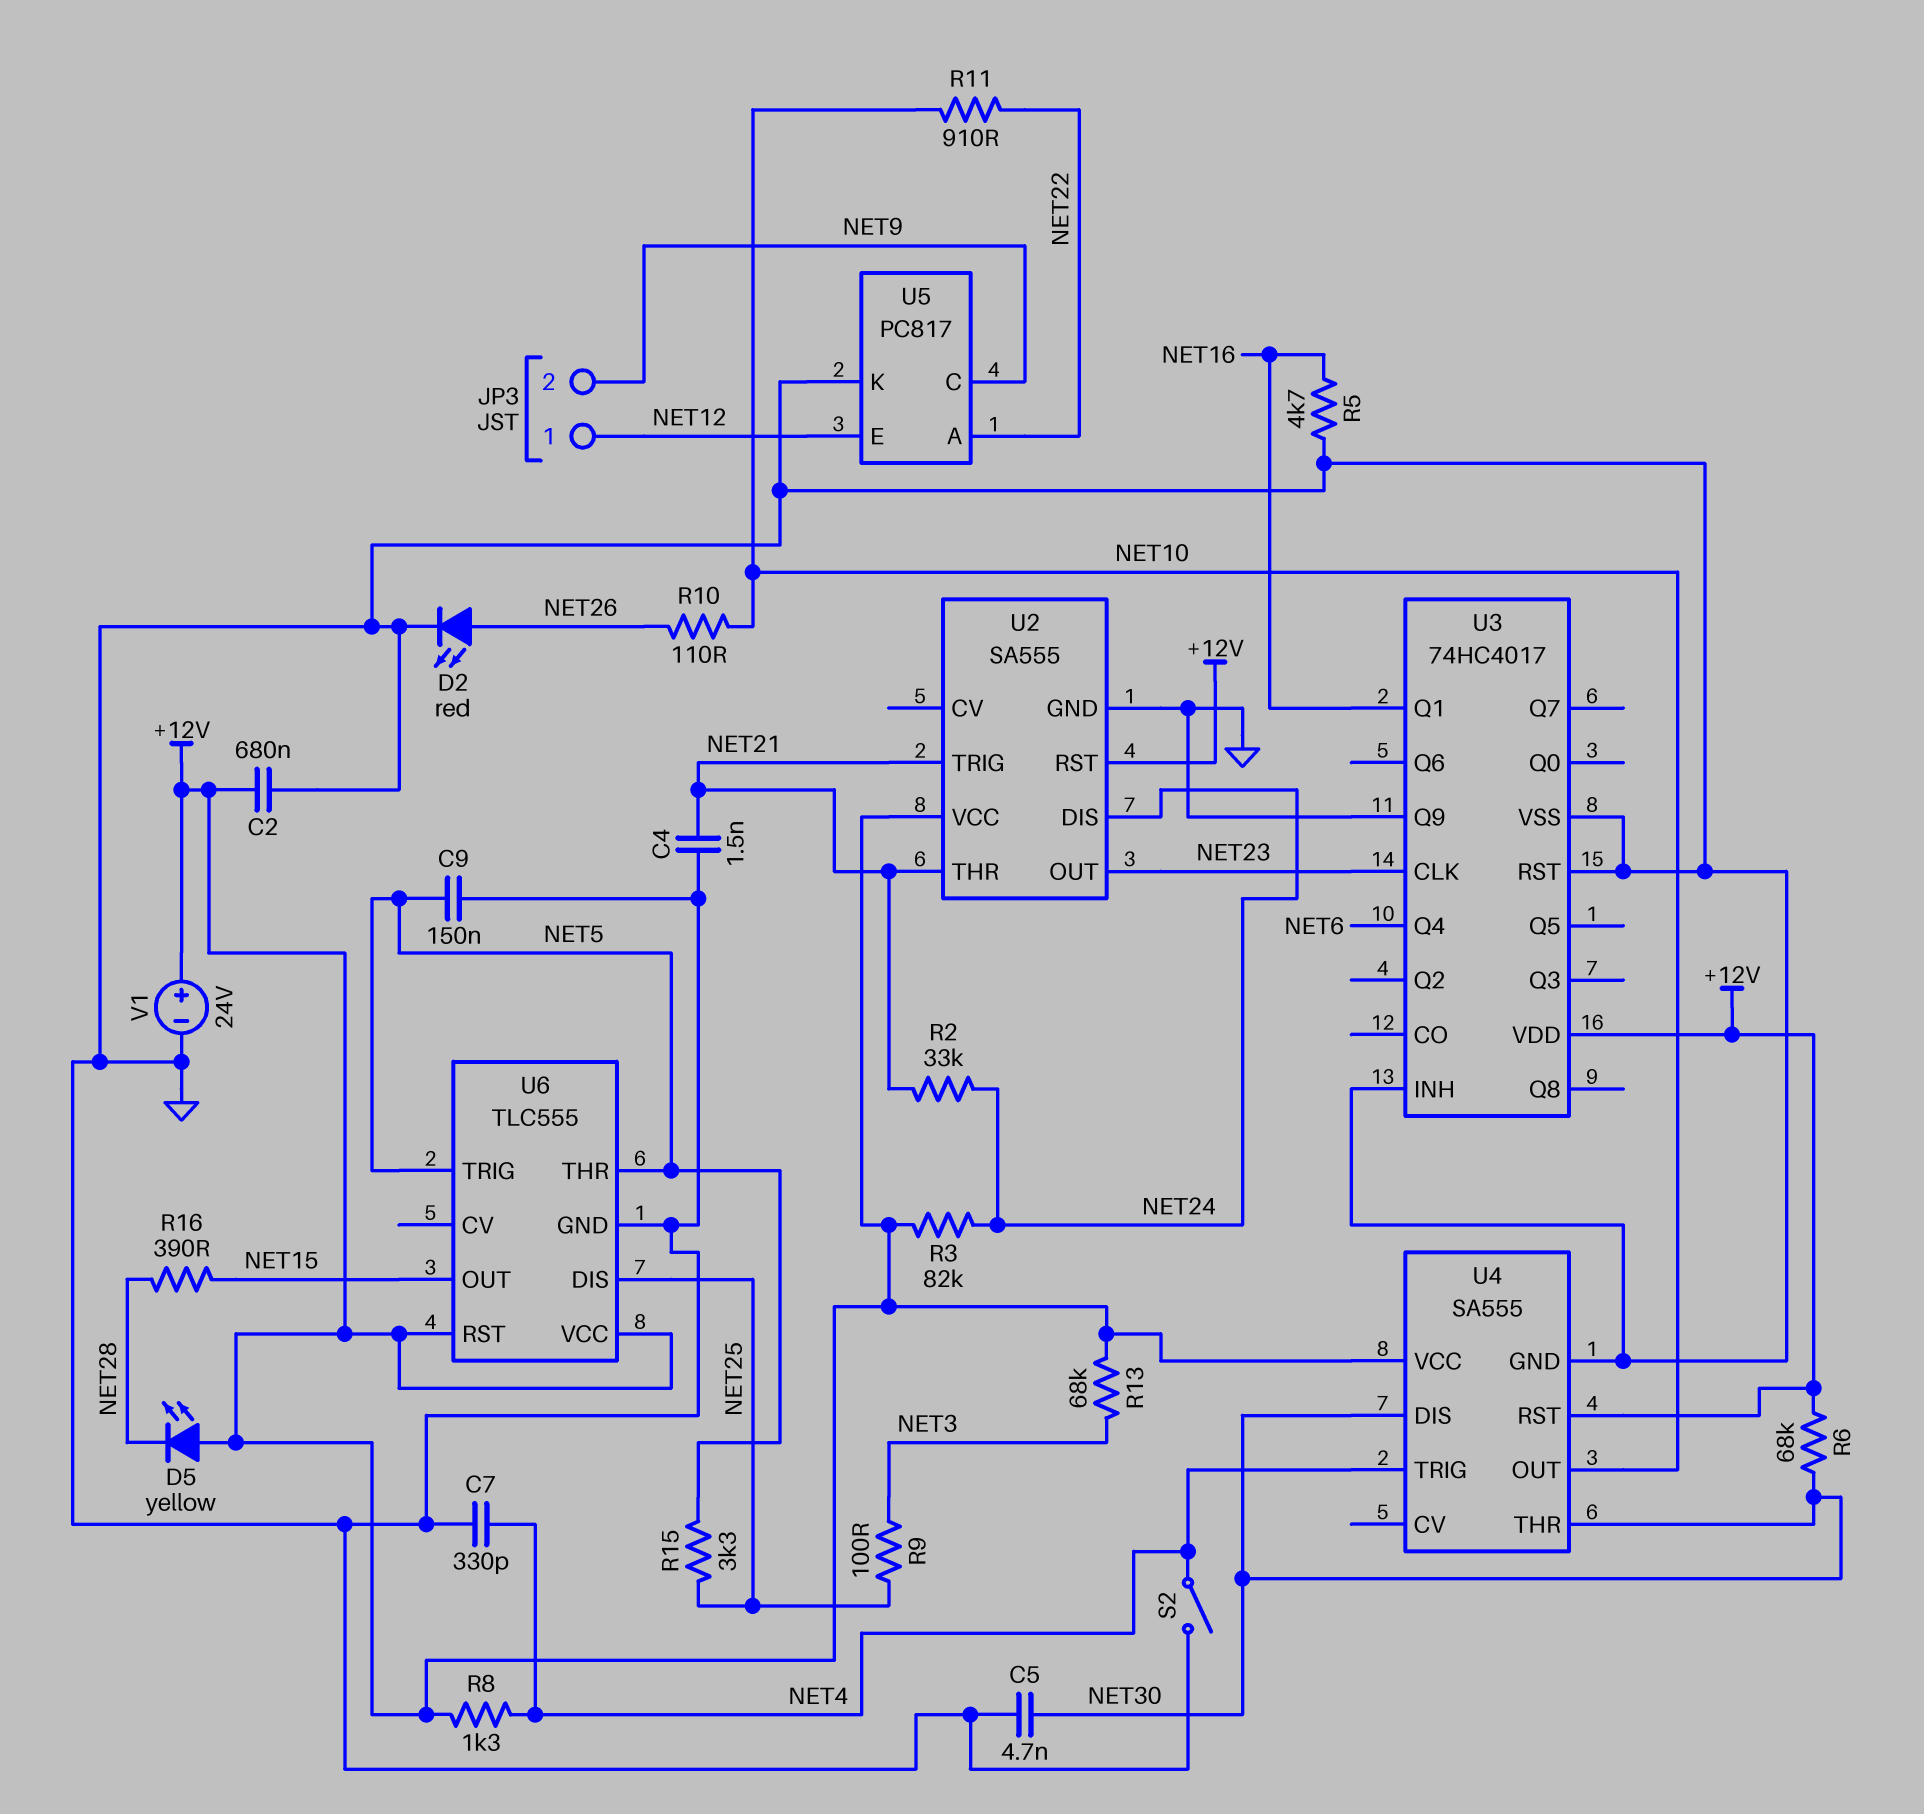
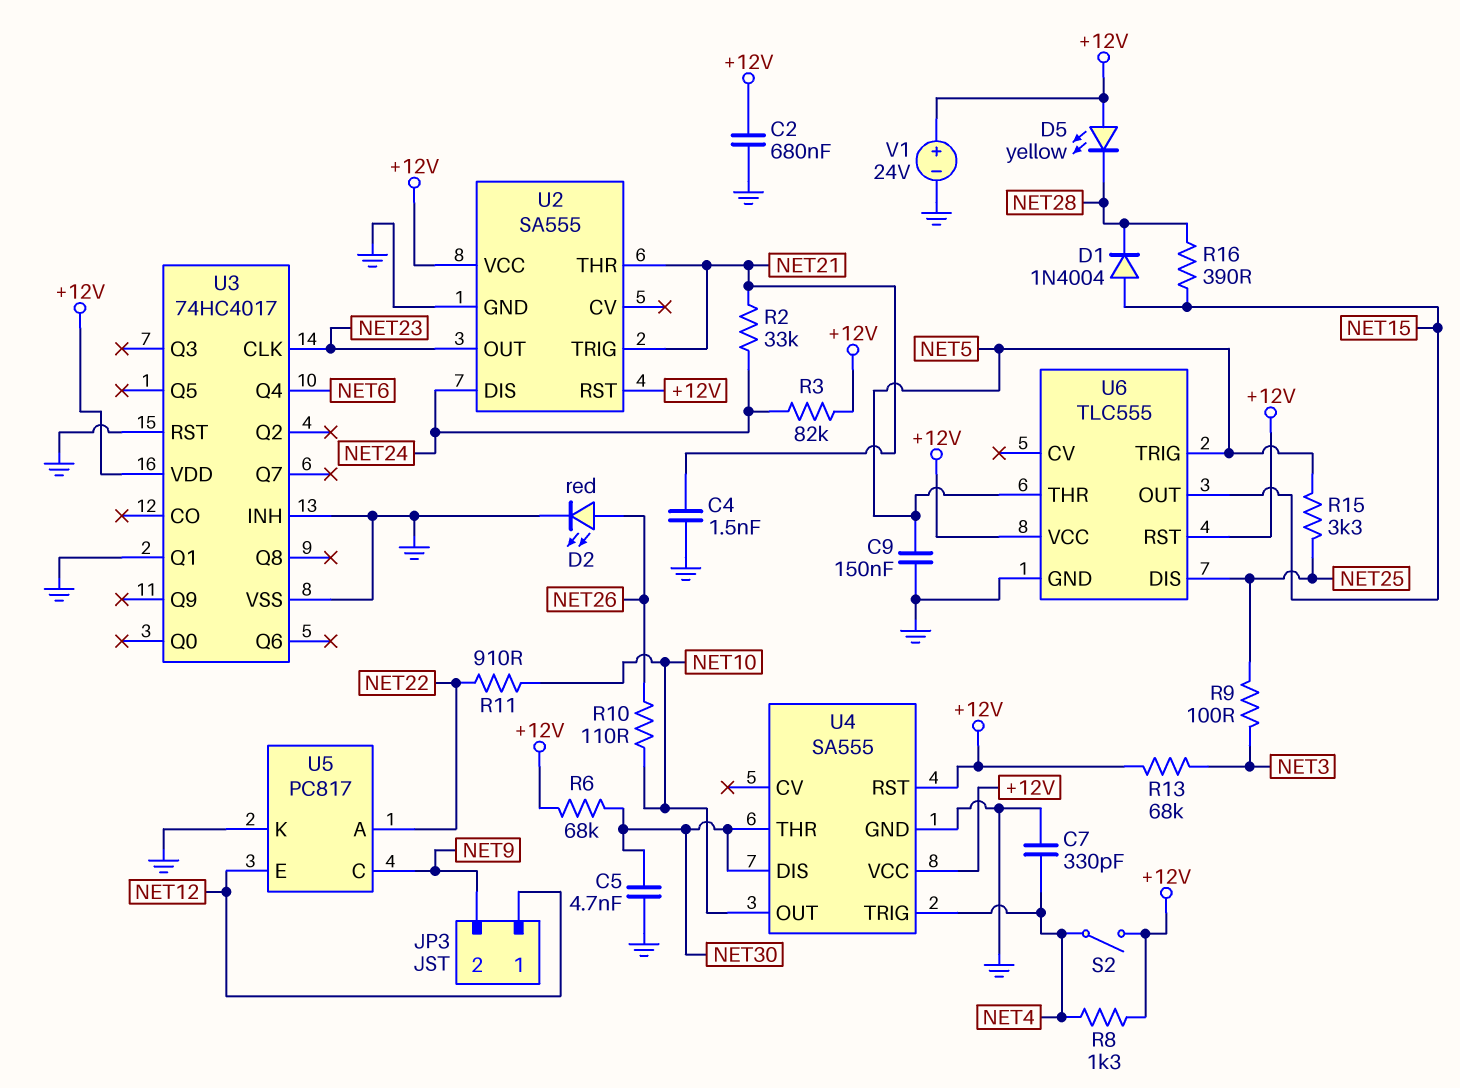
D1: none -> diode 1N4004 (A NET15, K NET28)
R5: 4.7k (GND, NET16) -> none
S2: switch (GND, NET4) -> switch (+12V, NET4)
U3 pin Q1: NET16 -> GND
U3 pin Q9: GND -> none

